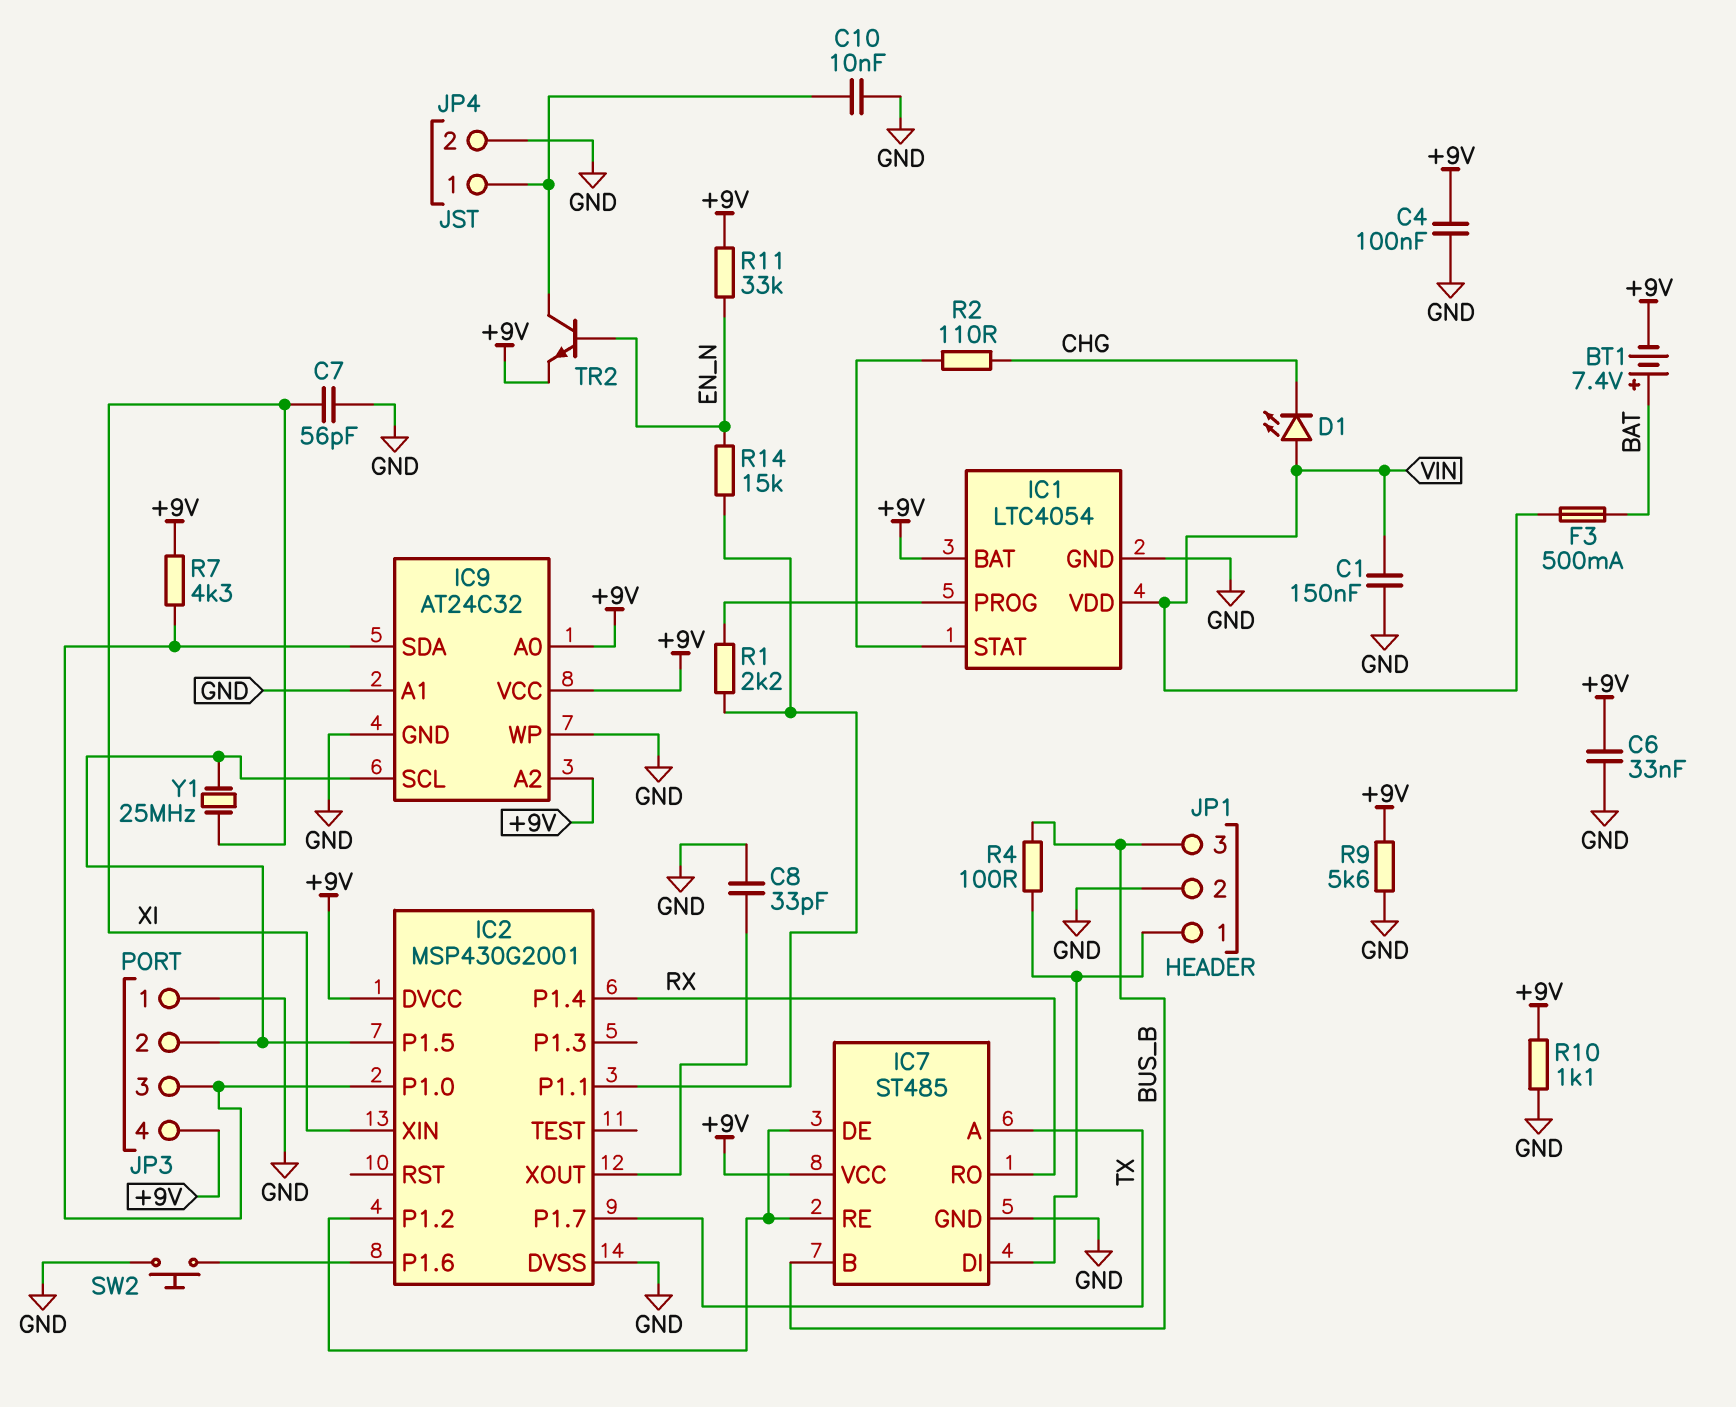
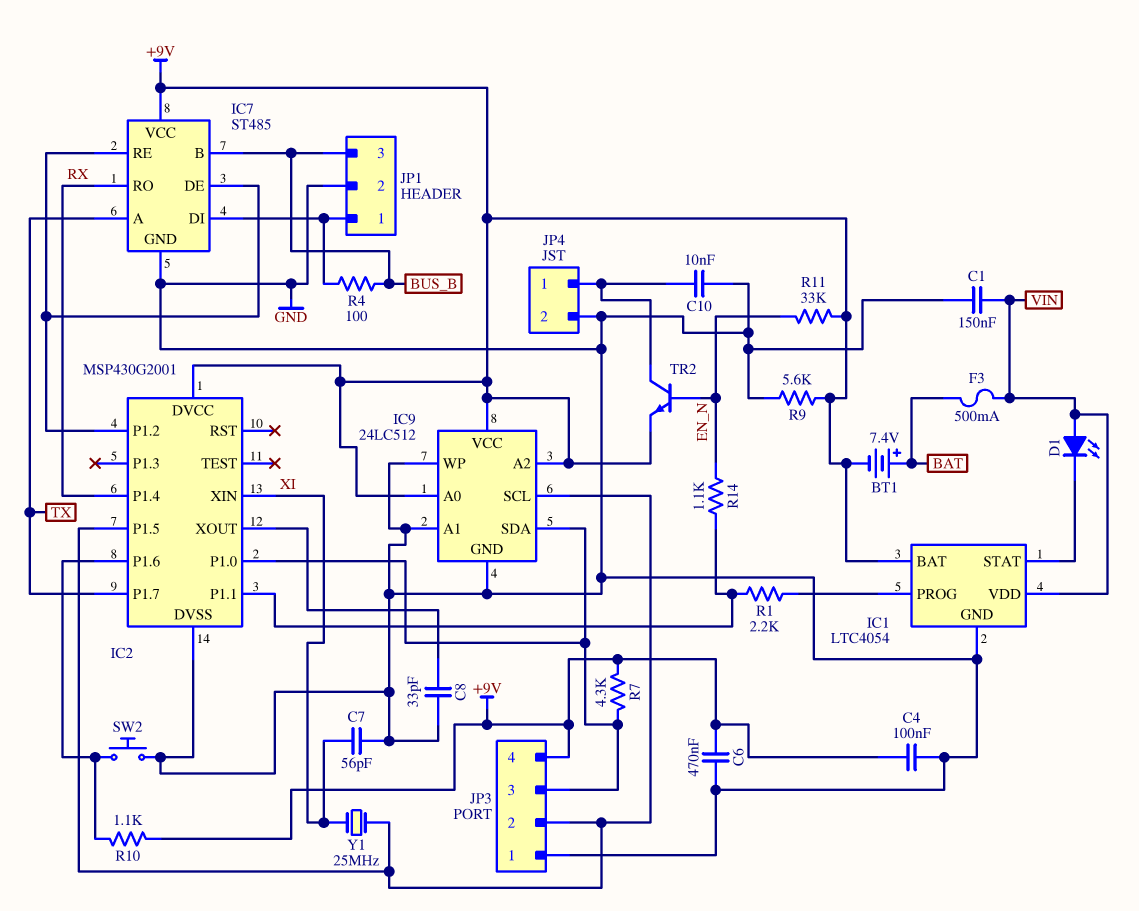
C6: 33nF (+9V, GND) -> 470nF (+9V, GND)
D1: LED (A VIN, K CHG) -> LED (A VIN, K IC1/STAT)
IC9: AT24C32 -> 24LC512
R2: 110 (CHG, IC1/STAT) -> none
R10: 1.1k (+9V, GND) -> 1.1k (+9V, IC2/P1.6)
R14: 15k (EN_N, IC2/P1.1) -> 1.1k (EN_N, IC2/P1.1)

